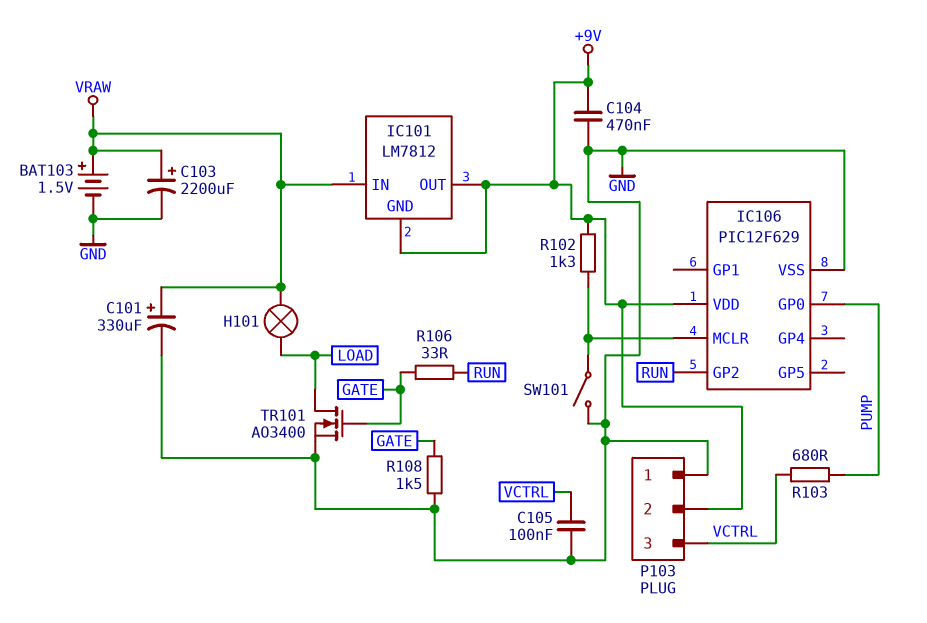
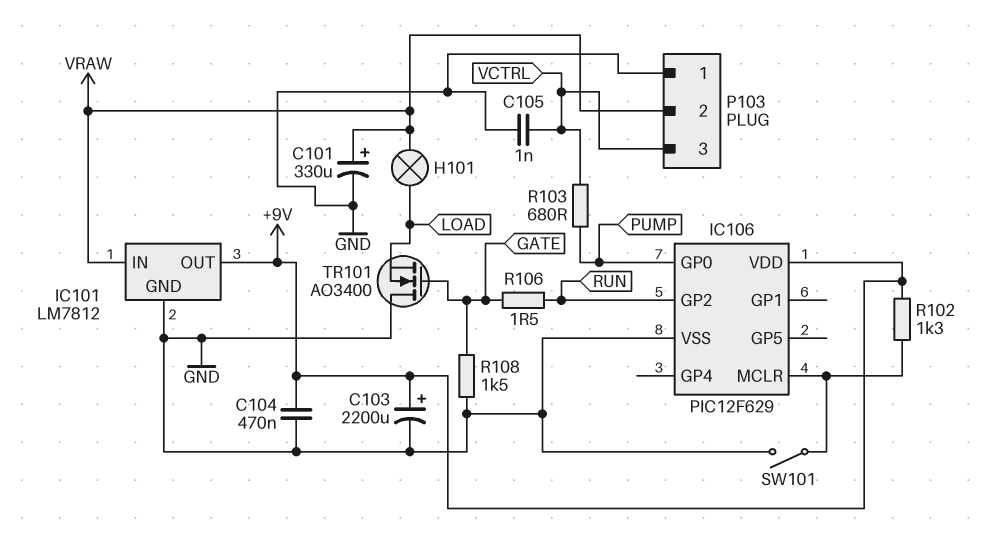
BAT103: 1.5V (plus VRAW, minus GND) -> none
C103: 2200uF (plus VRAW, minus GND) -> 2200uF (plus +9V, minus GND)
C105: 100nF (GND, VCTRL) -> 1nF (GND, VCTRL)
IC101 pin GND: +9V -> GND
P103 pin 2: +9V -> VRAW
R106: 33 (GATE, RUN) -> 1.5 (GATE, RUN)
TR101: NMOS AO3400 (G GATE, D LOAD, S GND) -> NMOS AO3400 (G GATE, D GND, S LOAD)

